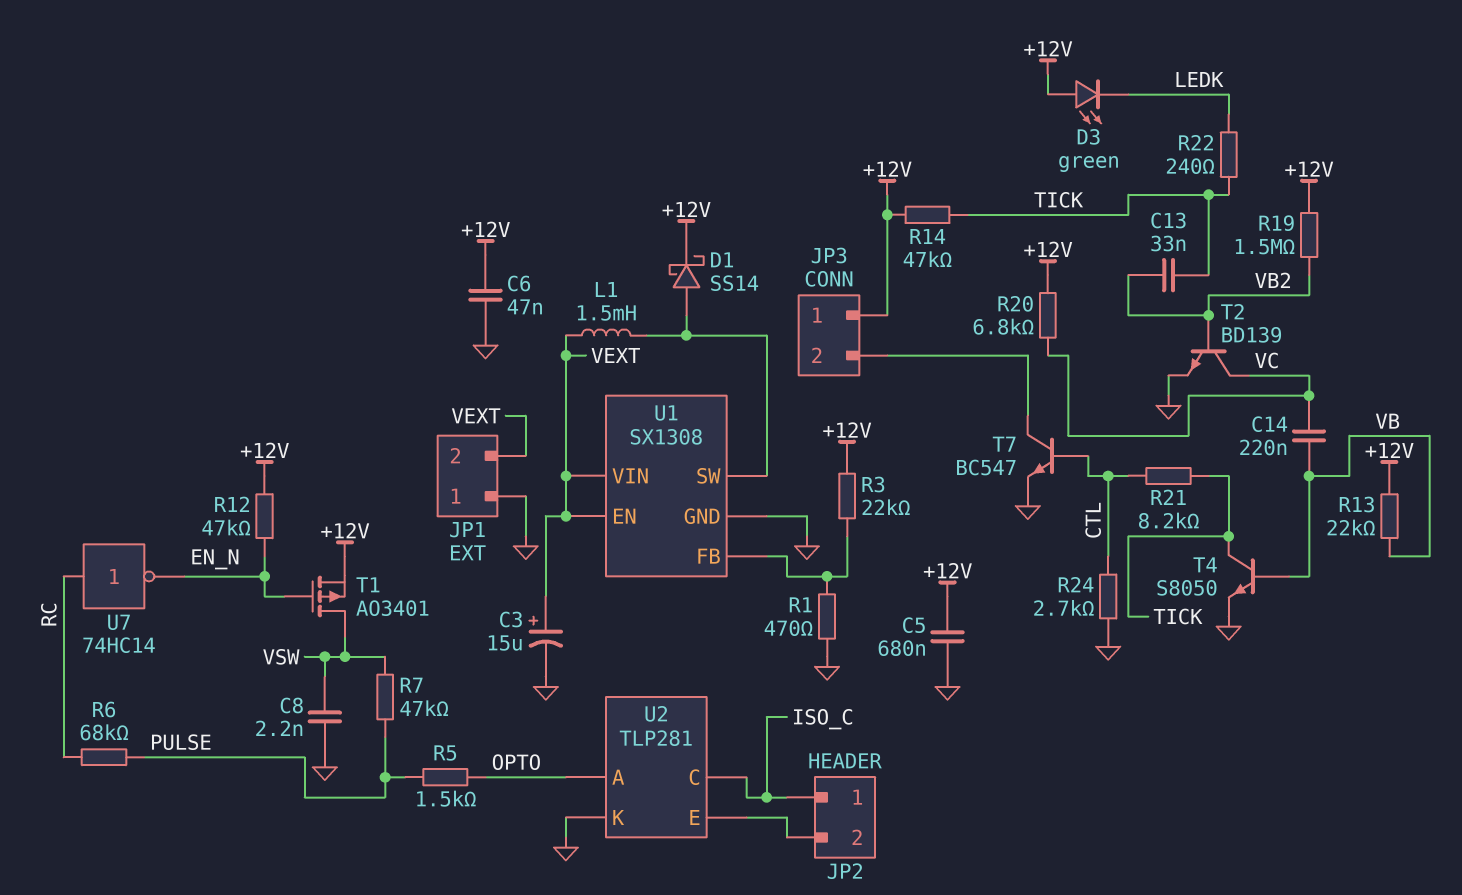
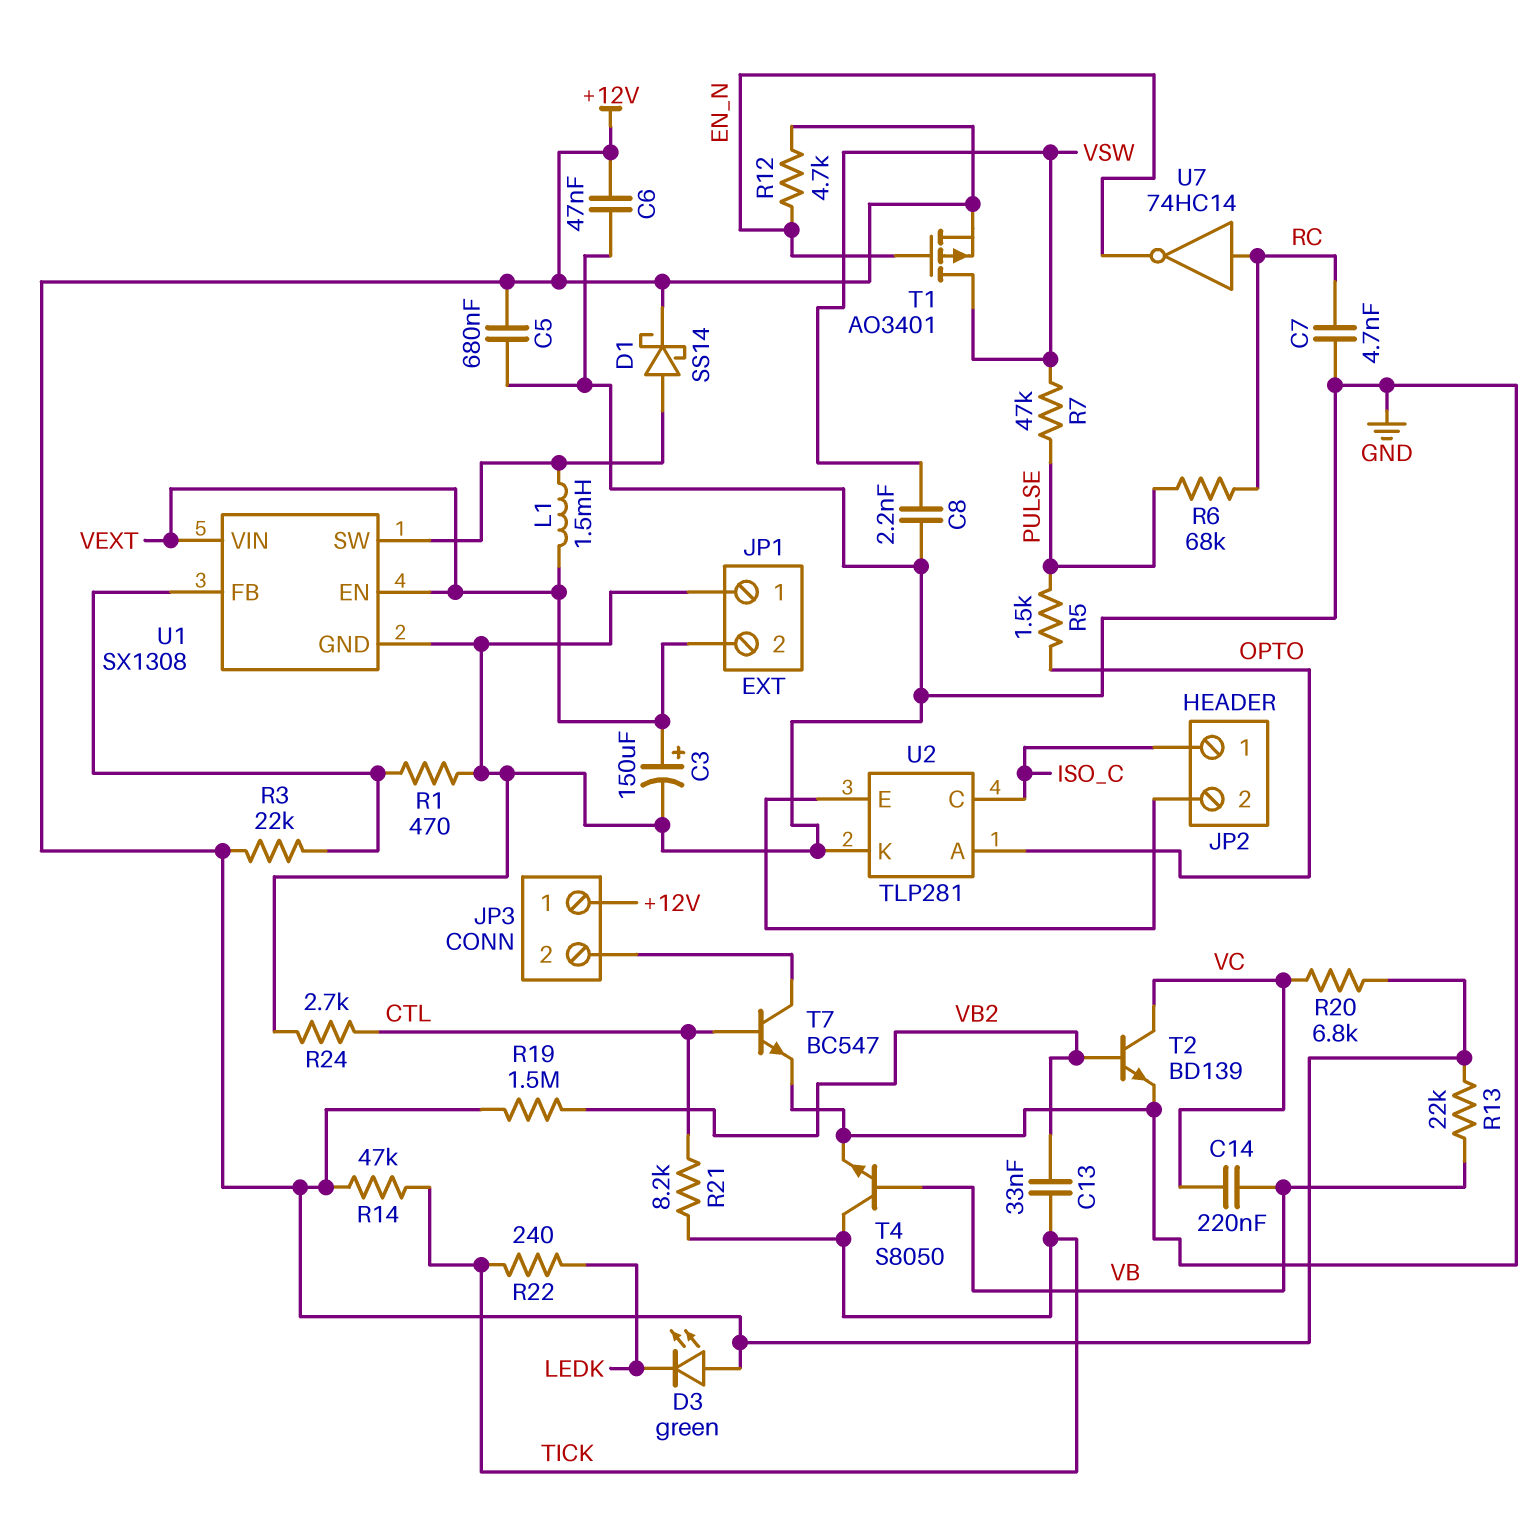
C3: 15uF (plus VEXT, minus GND) -> 150uF (plus VEXT, minus GND)
C7: none -> 4.7nF (GND, RC)
R12: 47k (+12V, EN_N) -> 4.7k (+12V, EN_N)

